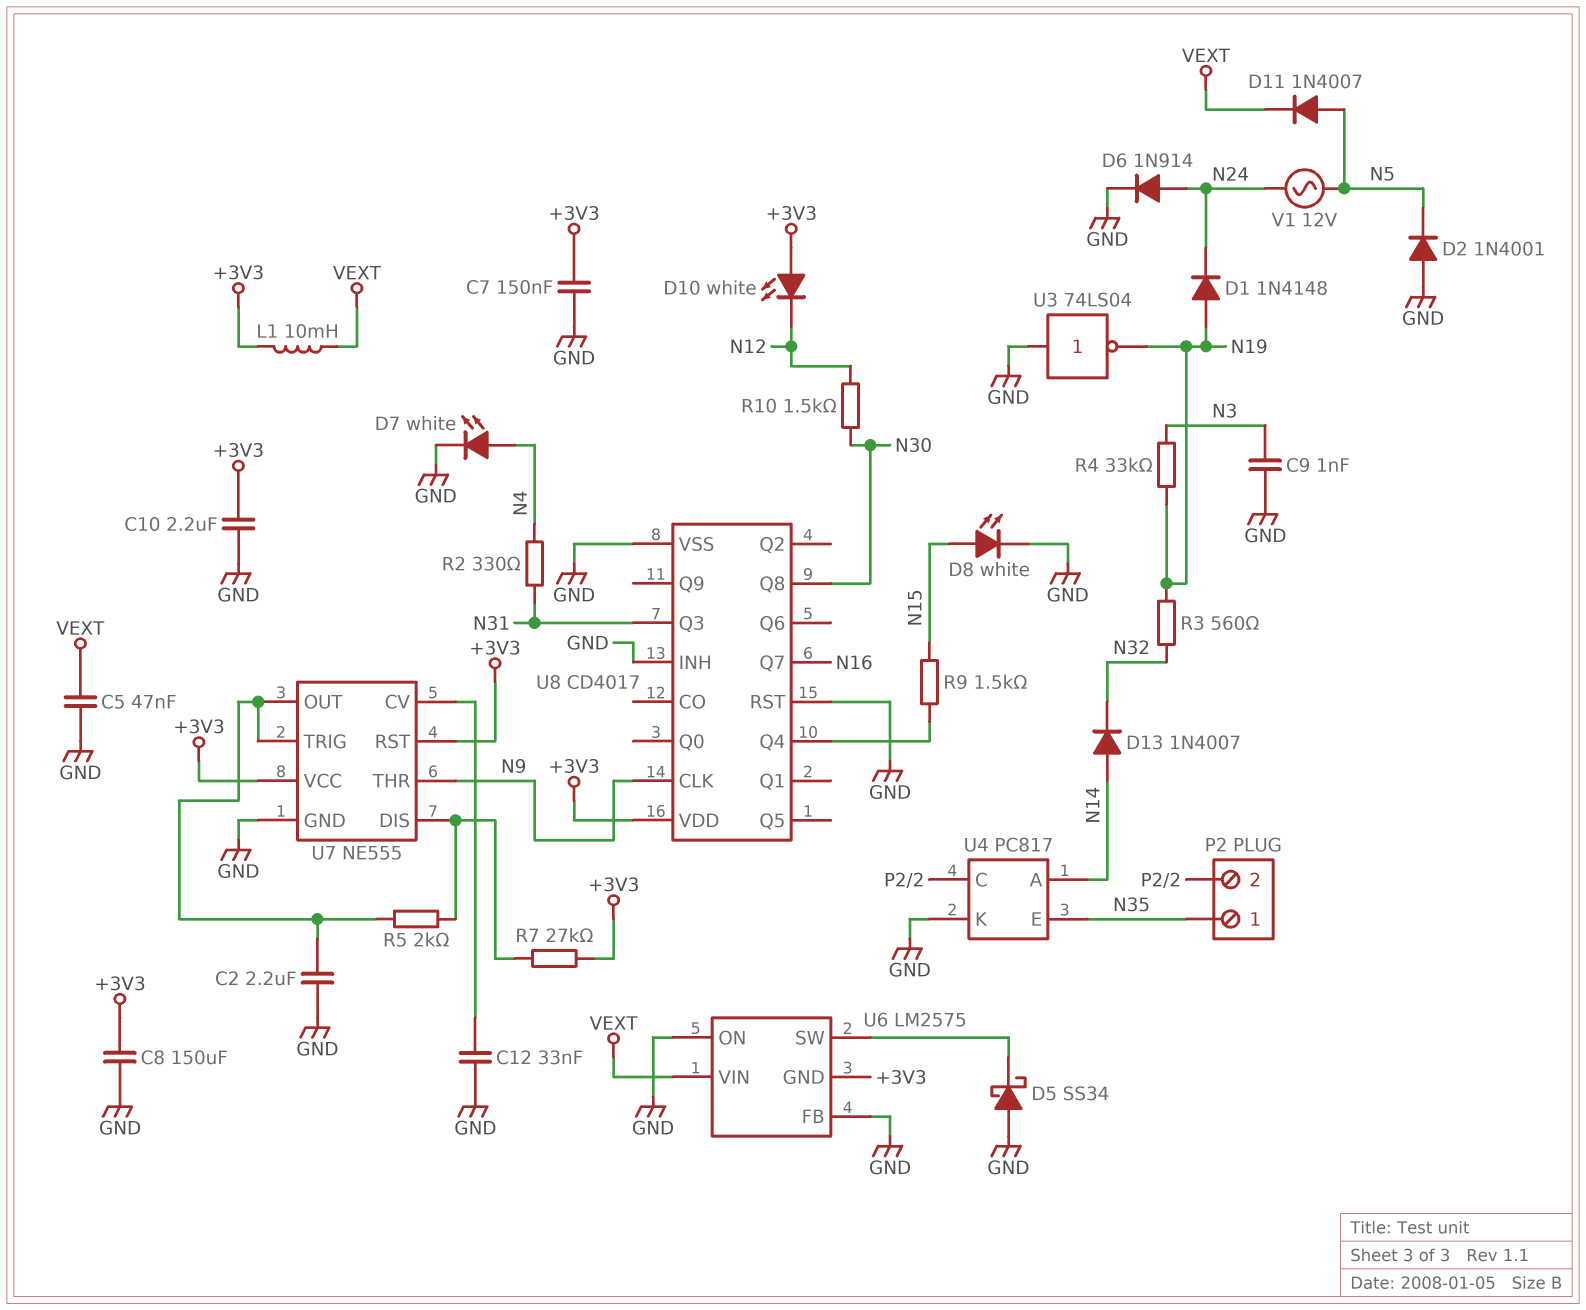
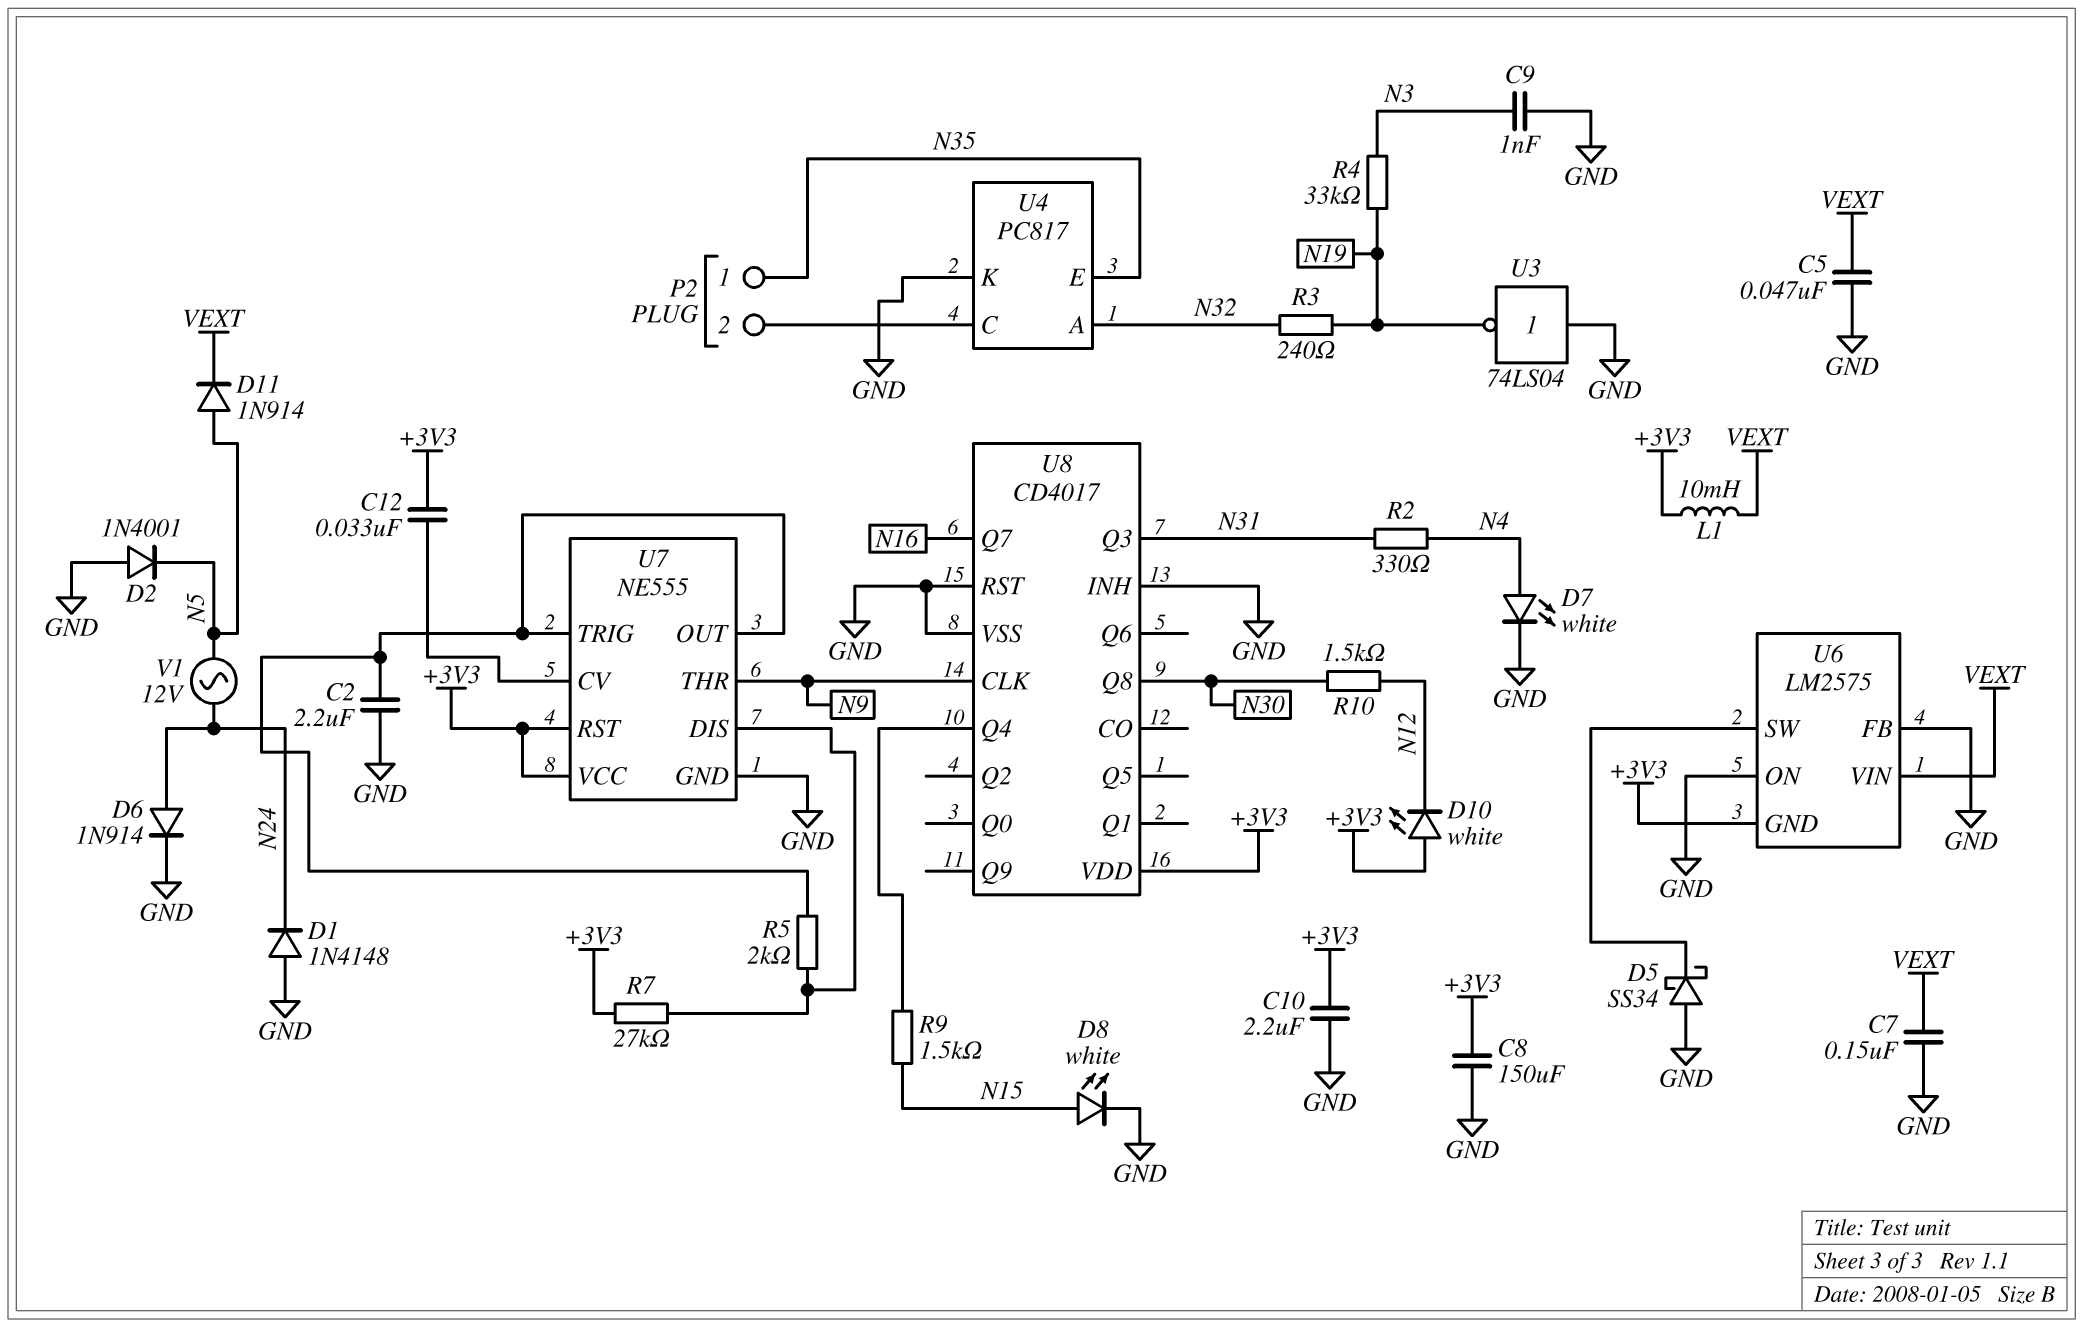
C7: 150nF (+3V3, GND) -> 150nF (GND, VEXT)
C12: 33nF (GND, U7/CV) -> 33nF (+3V3, U7/CV)
D1: diode 1N4148 (A N19, K N24) -> diode 1N4148 (A GND, K N24)
D11: diode 1N4007 (A N5, K VEXT) -> diode 1N914 (A N5, K VEXT)
D13: diode 1N4007 (A N14, K N32) -> none
R3: 560 (N19, N32) -> 240 (N19, N32)
U4 pin A: N14 -> N32

